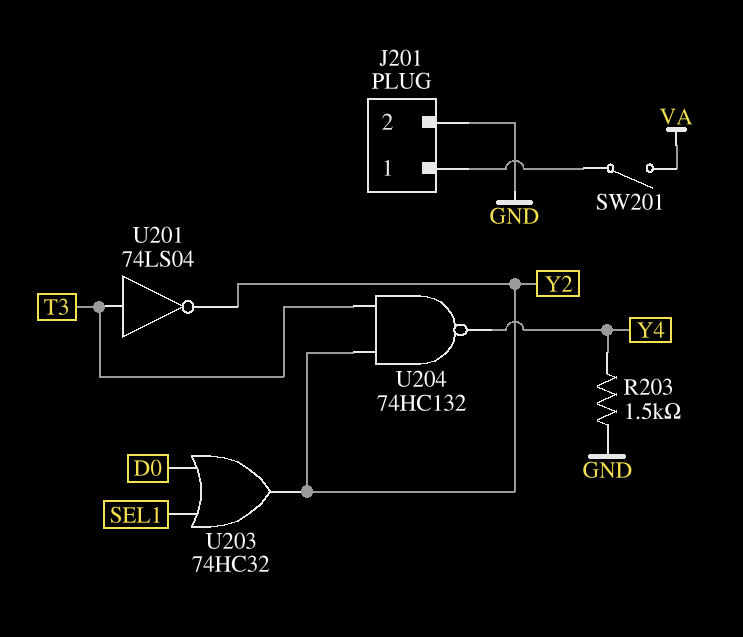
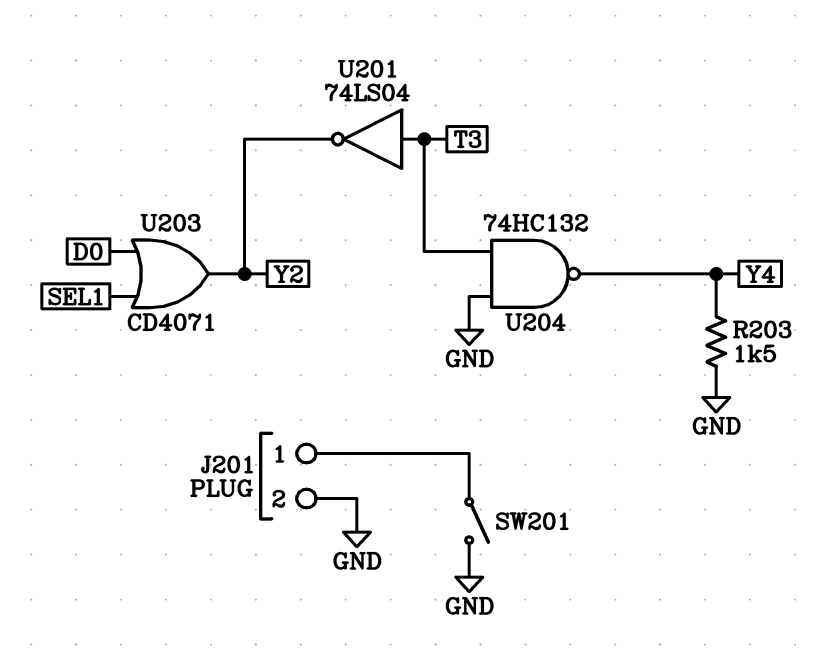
SW201: switch (J201/1, VA) -> switch (GND, J201/1)
U203: OR 74HC32 (in D0, in SEL1, out Y2) -> OR CD4071 (in D0, in SEL1, out Y2)
U204: NAND 74HC132 (in T3, in Y2, out Y4) -> NAND 74HC132 (in GND, in T3, out Y4)

